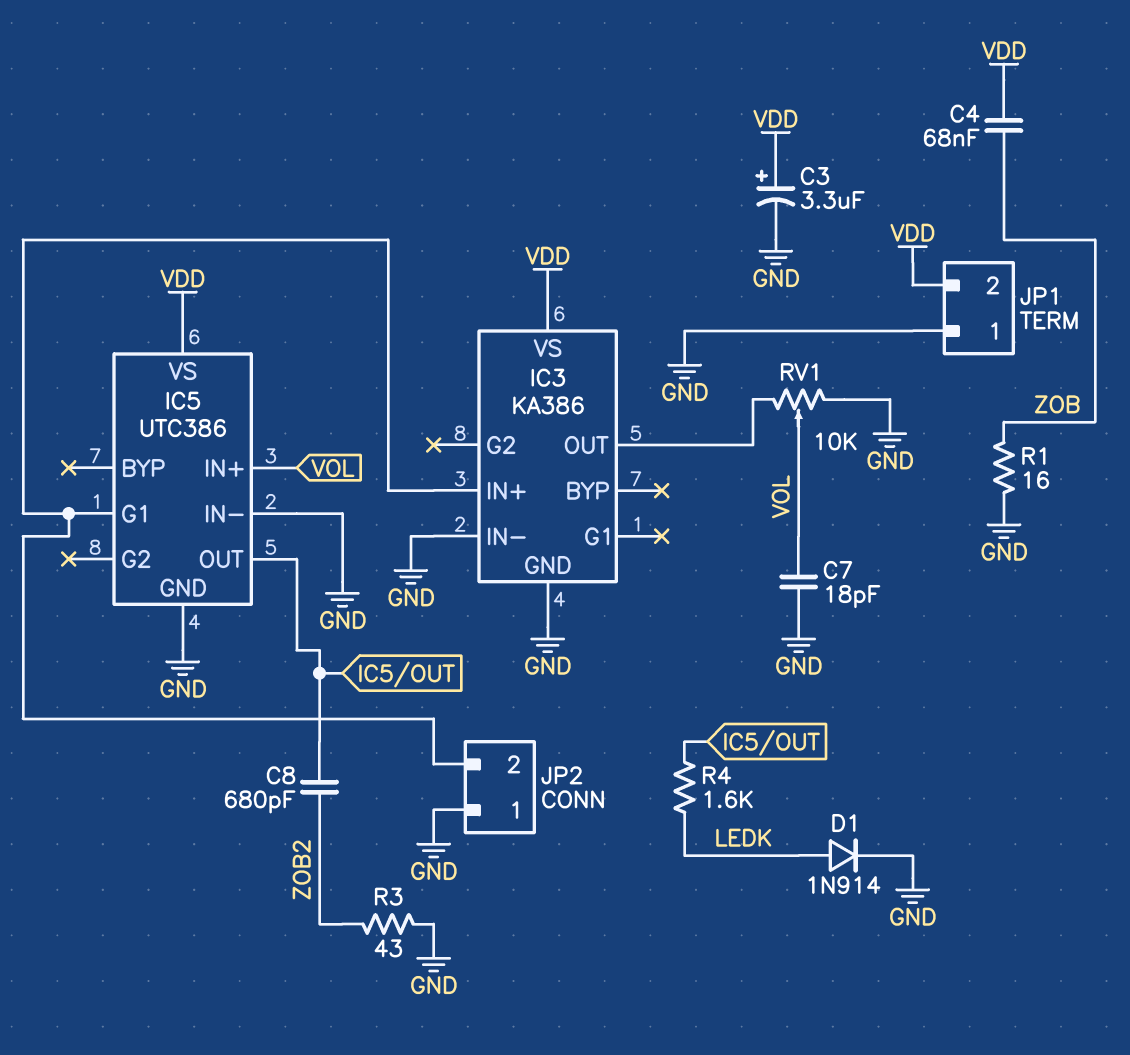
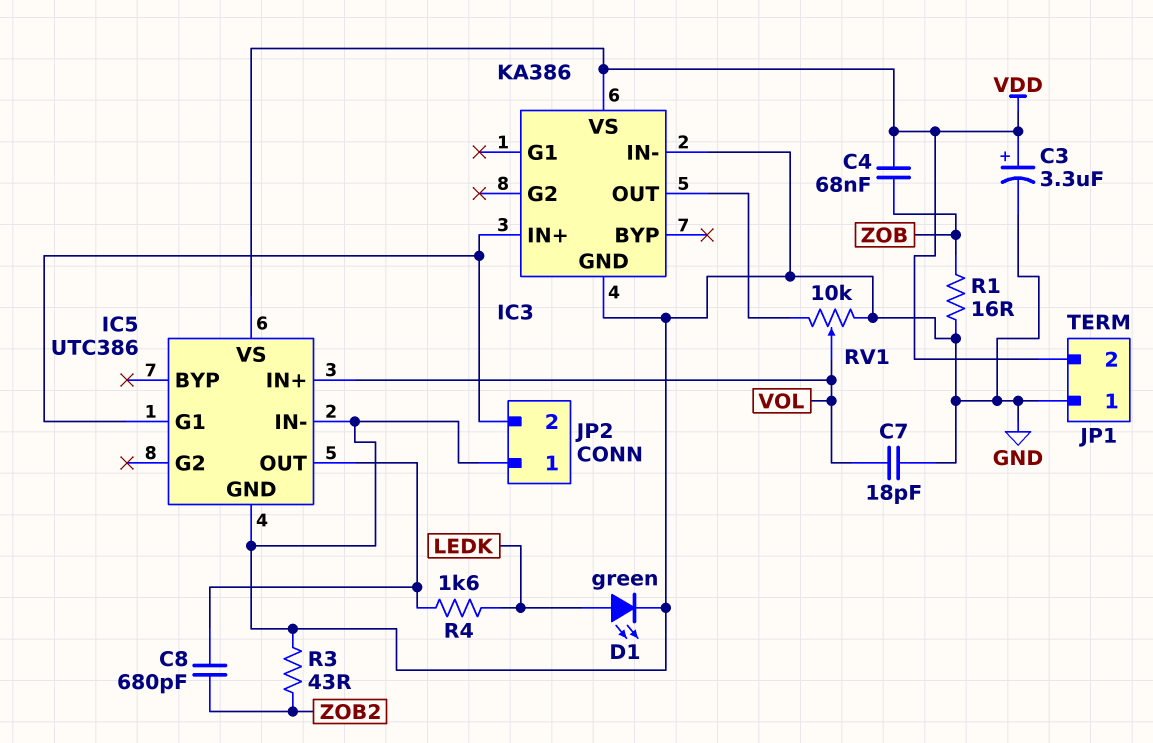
D1: diode 1N914 (A LEDK, K GND) -> LED green (A LEDK, K GND)

